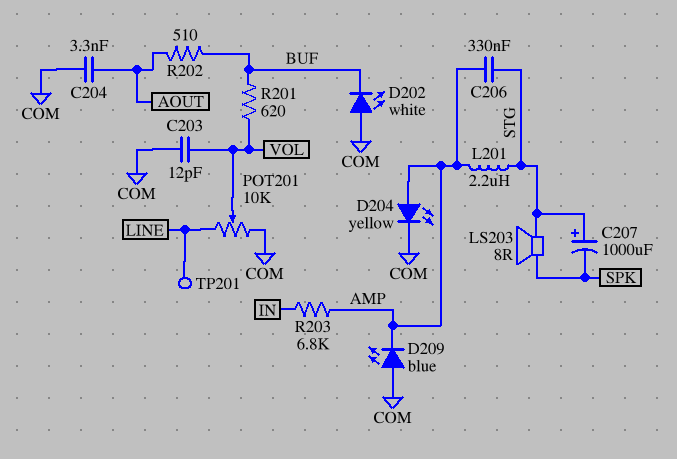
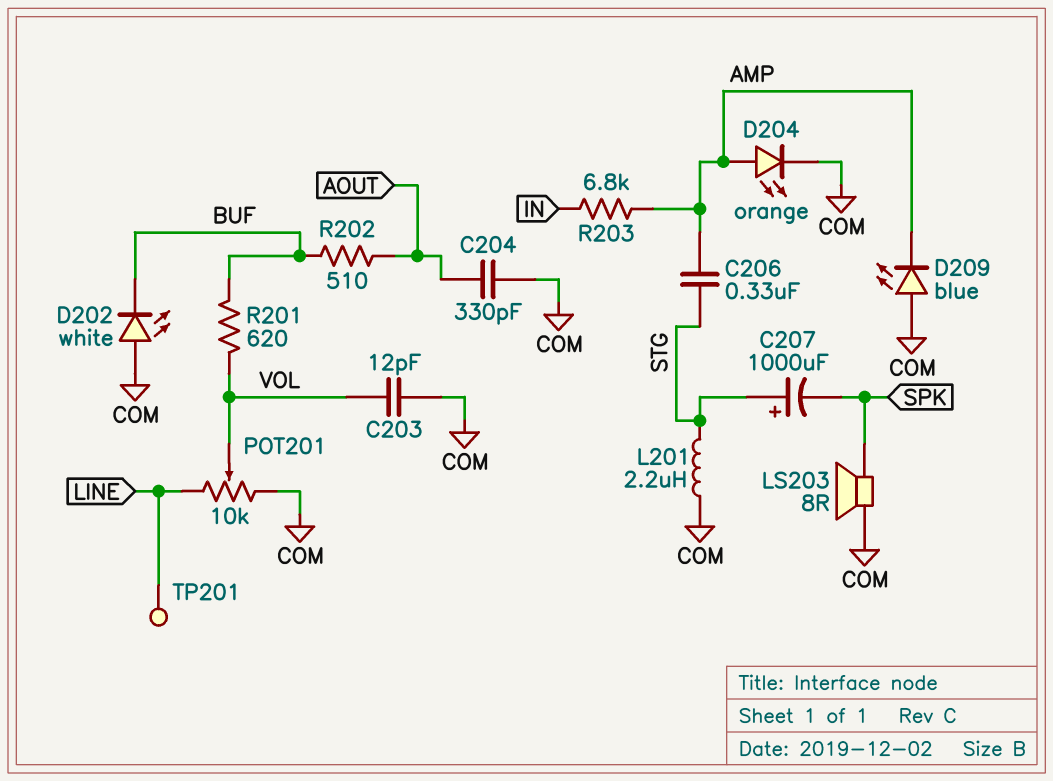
C204: 3.3nF (AOUT, COM) -> 330pF (AOUT, COM)
D204: LED yellow (A AMP, K COM) -> LED orange (A AMP, K COM)
L201: 2.2uH (AMP, STG) -> 2.2uH (COM, STG)
LS203: speaker 8R (SPK, STG) -> speaker 8R (COM, SPK)

